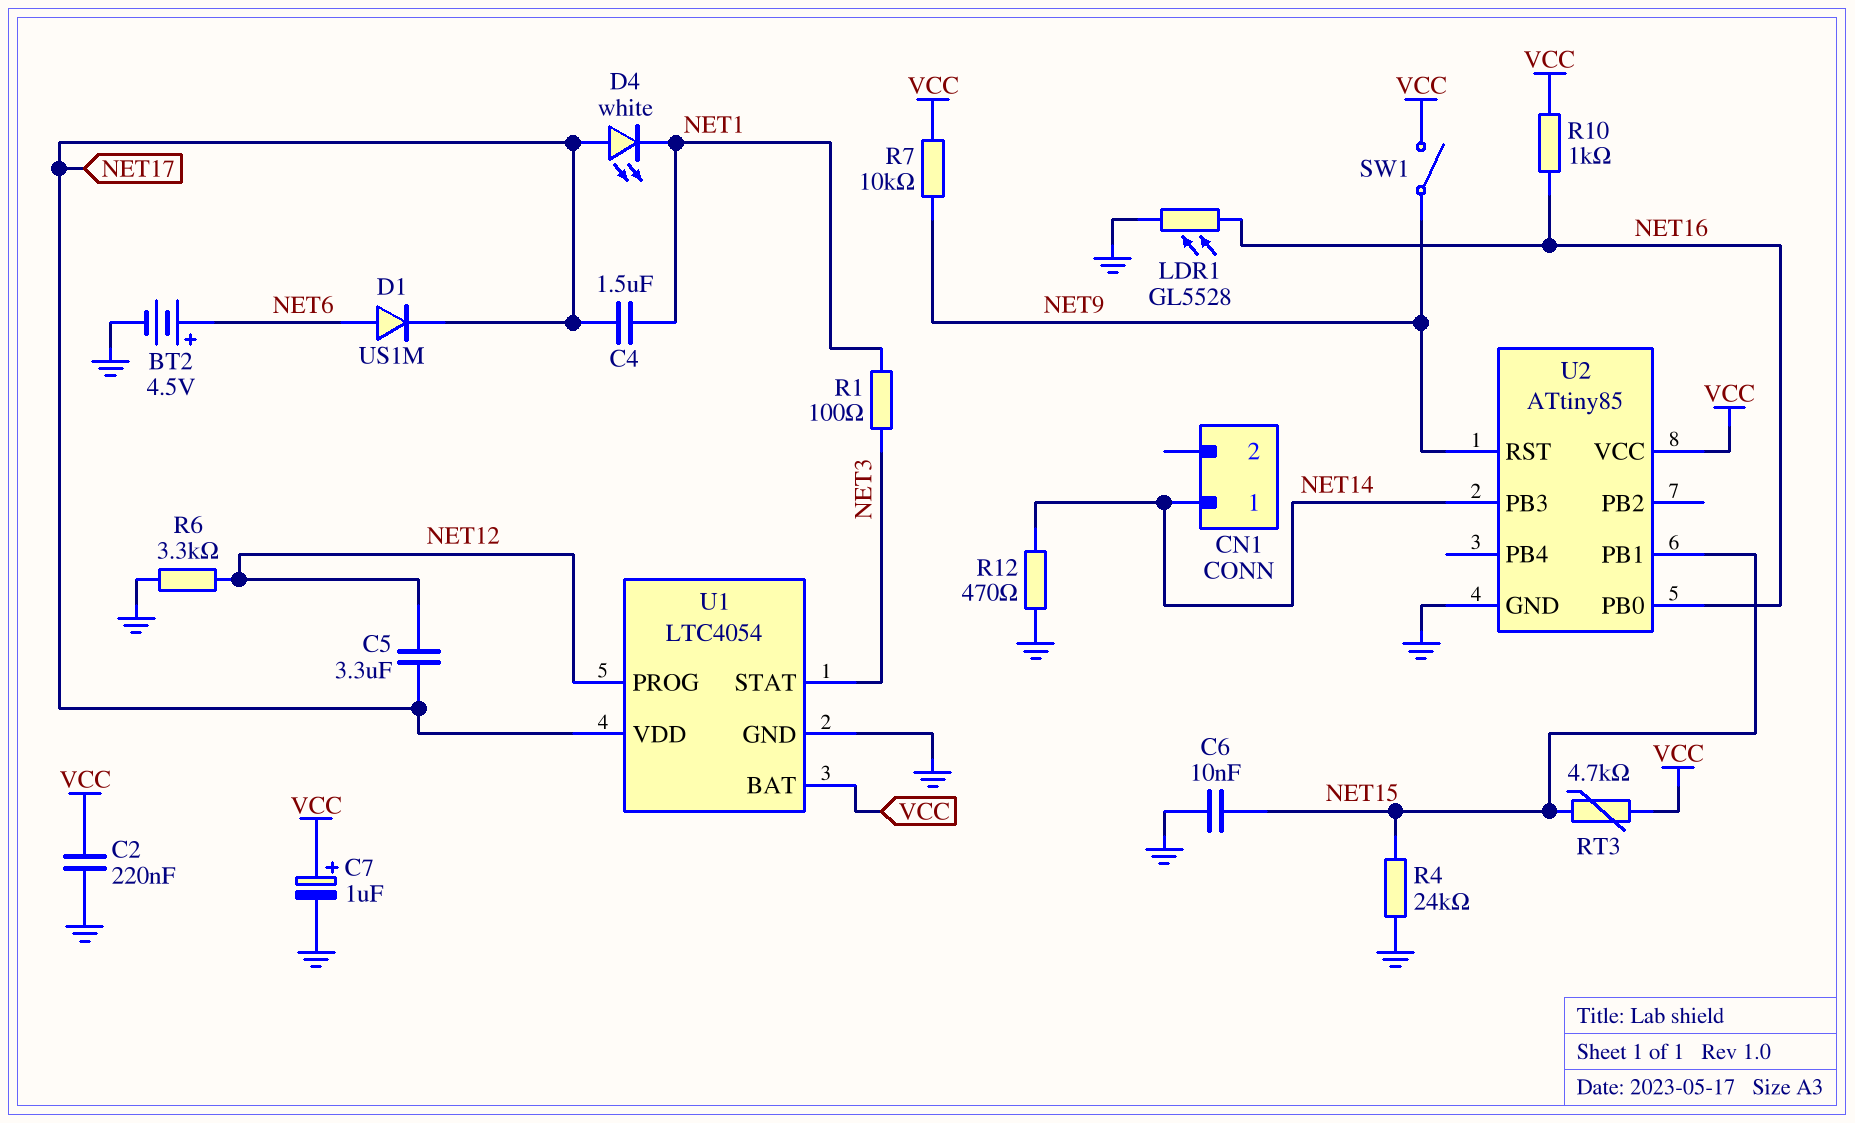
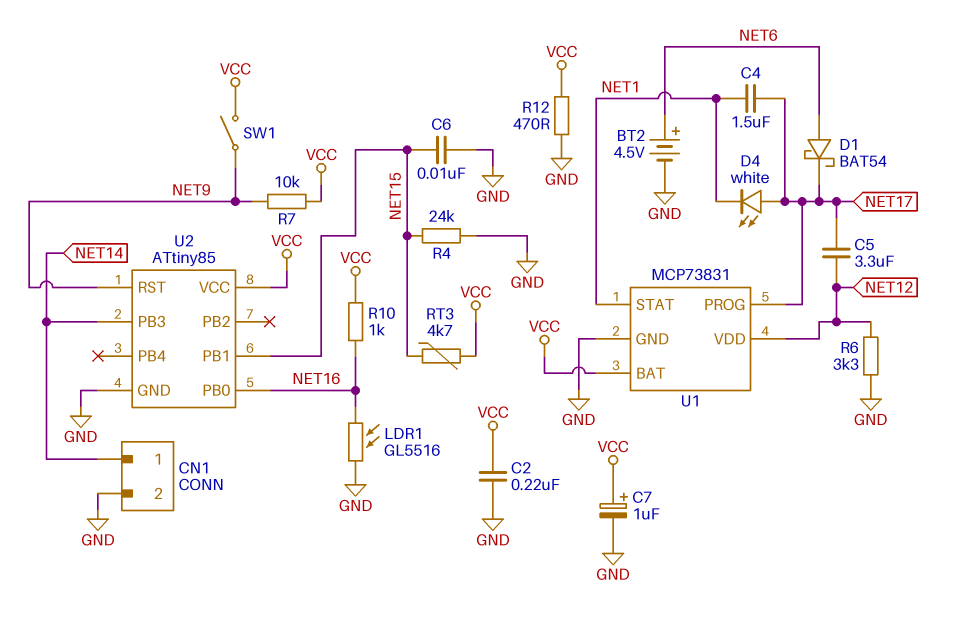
CN1 pin 2: none -> GND
D1: diode US1M (A NET6, K NET17) -> schottky BAT54 (A NET6, K NET17)
LDR1: GL5528 (GND, NET16) -> GL5516 (GND, NET16)
R1: 100 (NET1, NET3) -> none
R12: 470 (GND, NET14) -> 470 (GND, VCC)
U1: LTC4054 -> MCP73831
U1 pin PROG: NET12 -> NET17
U1 pin STAT: NET3 -> NET1
U1 pin VDD: NET17 -> NET12

